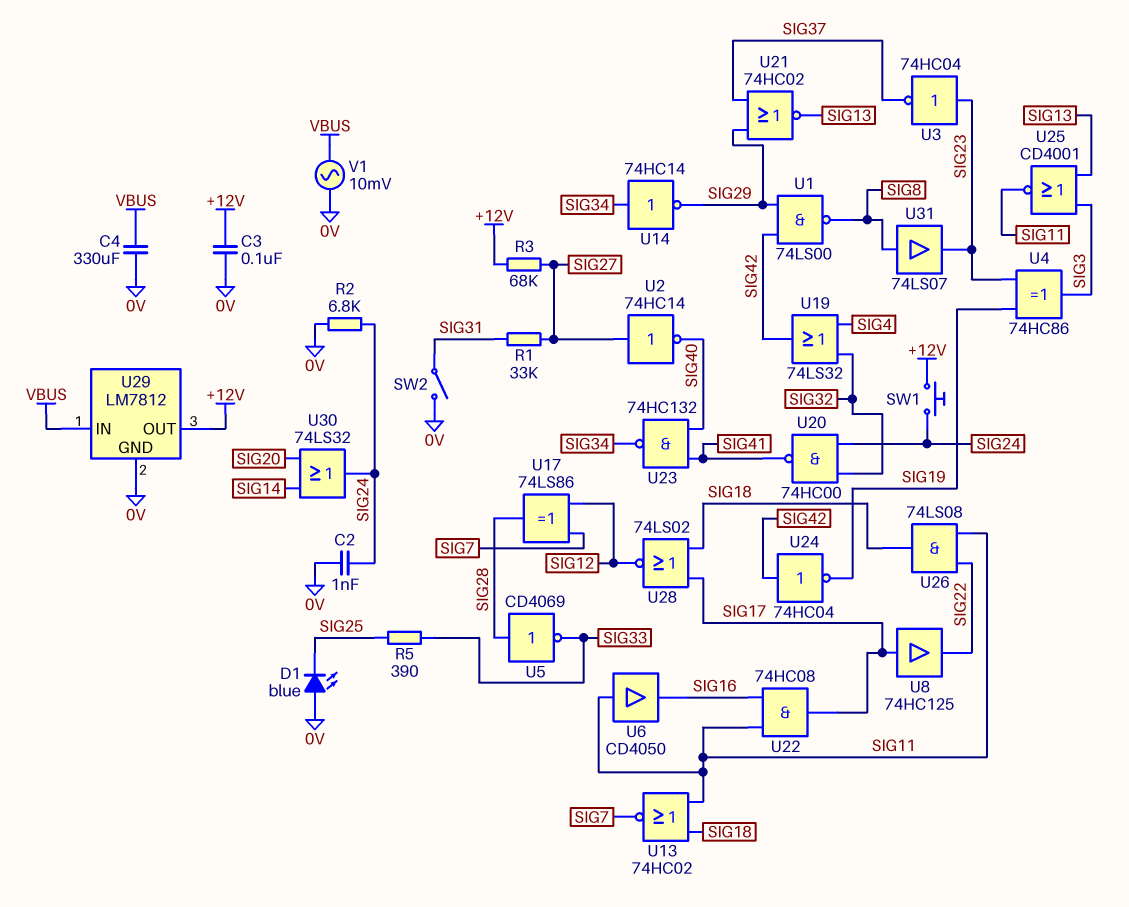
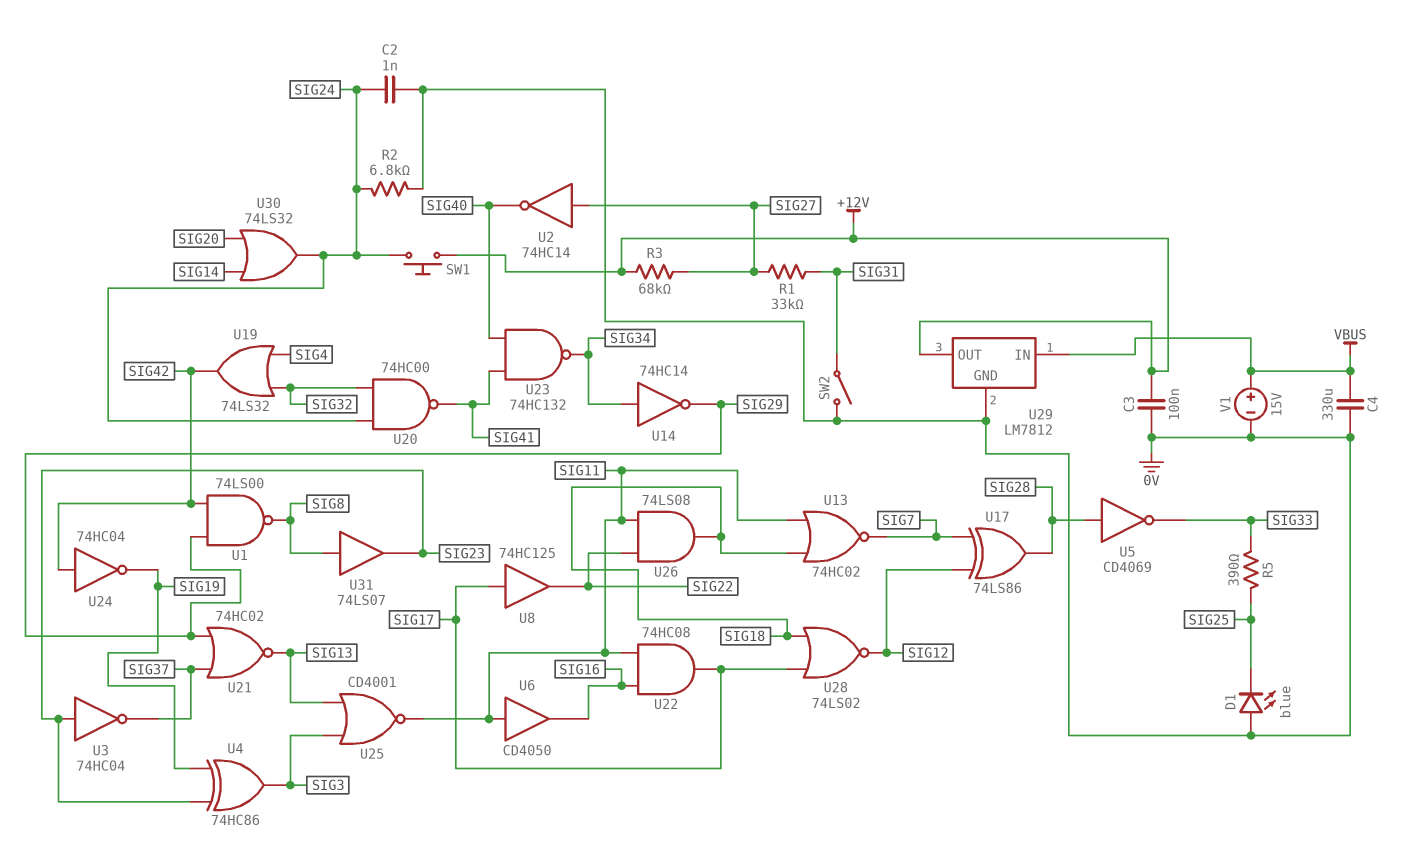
V1: AC 10mV (0V, VBUS) -> 15V (plus VBUS, minus 0V)

